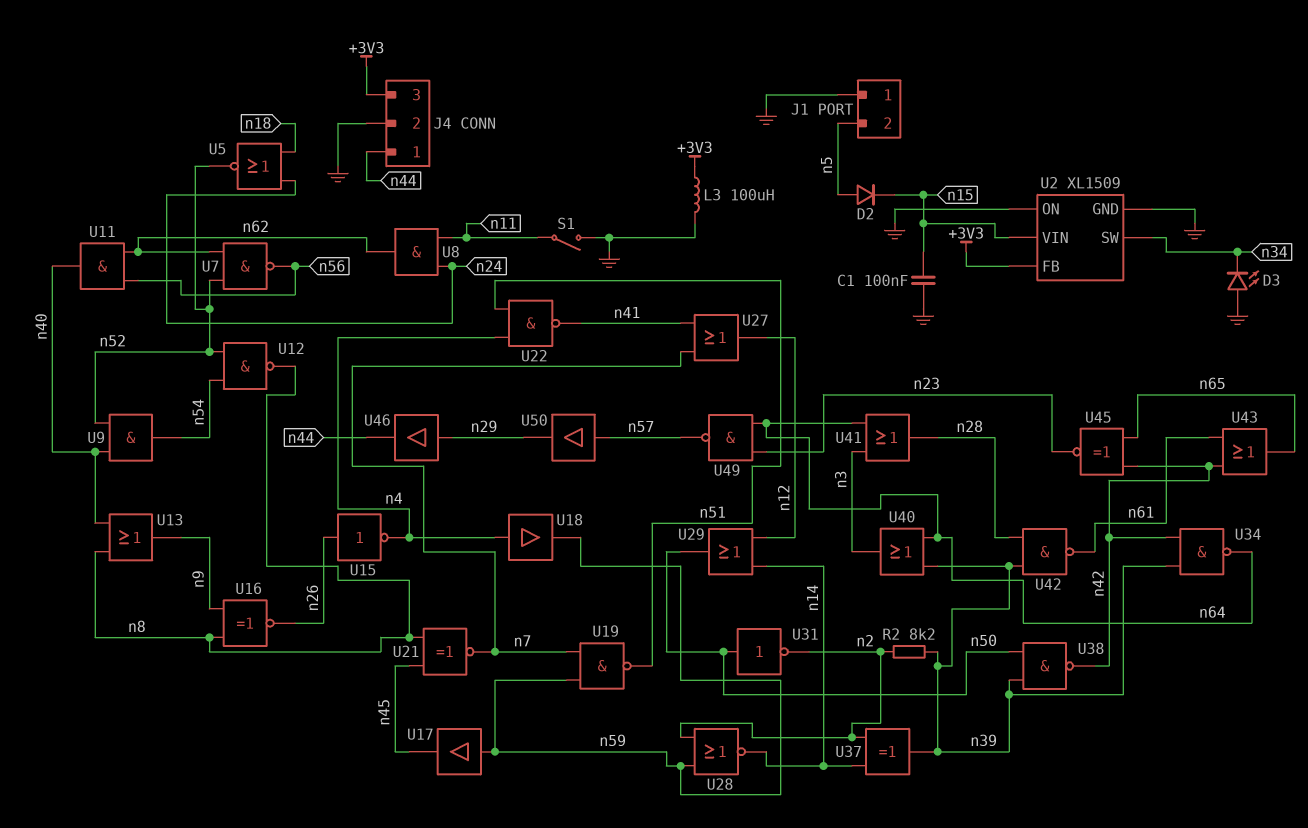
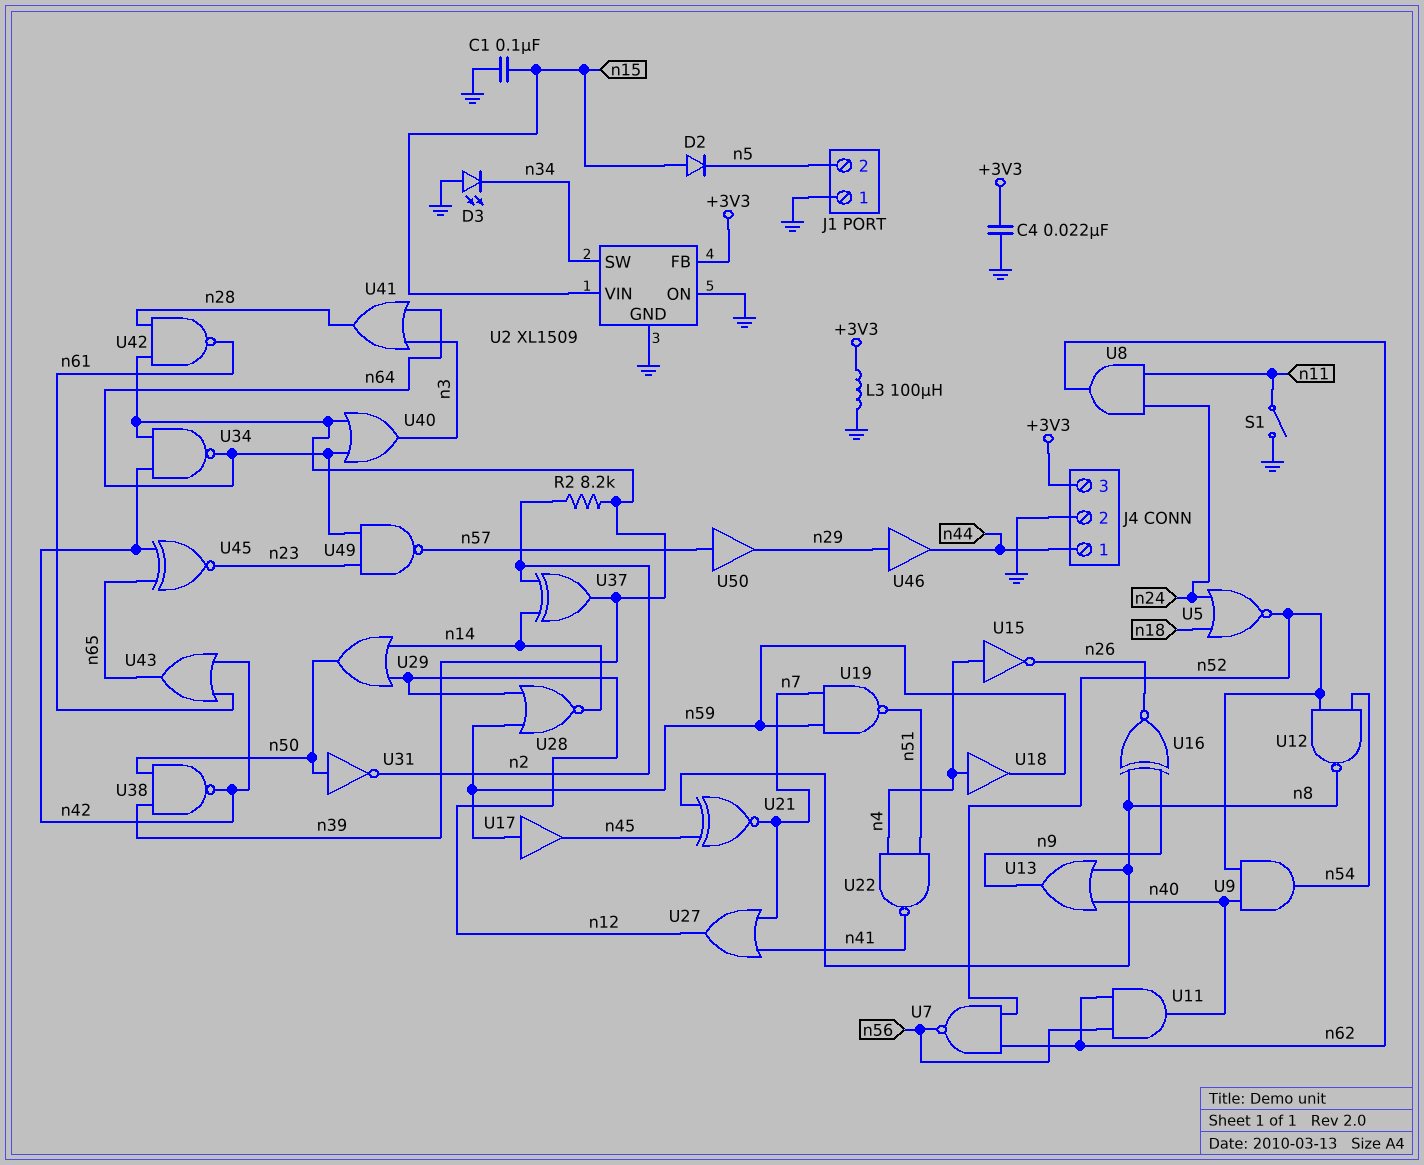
C4: none -> 22nF (+3V3, GND)
D2: diode (A n5, K n15) -> diode (A n15, K n5)
U15: NOT (in n26, out n4) -> NOT (in n4, out n26)
U28: NOR (in n2, in n59, out n14) -> NOR (in n12, in n59, out n14)

